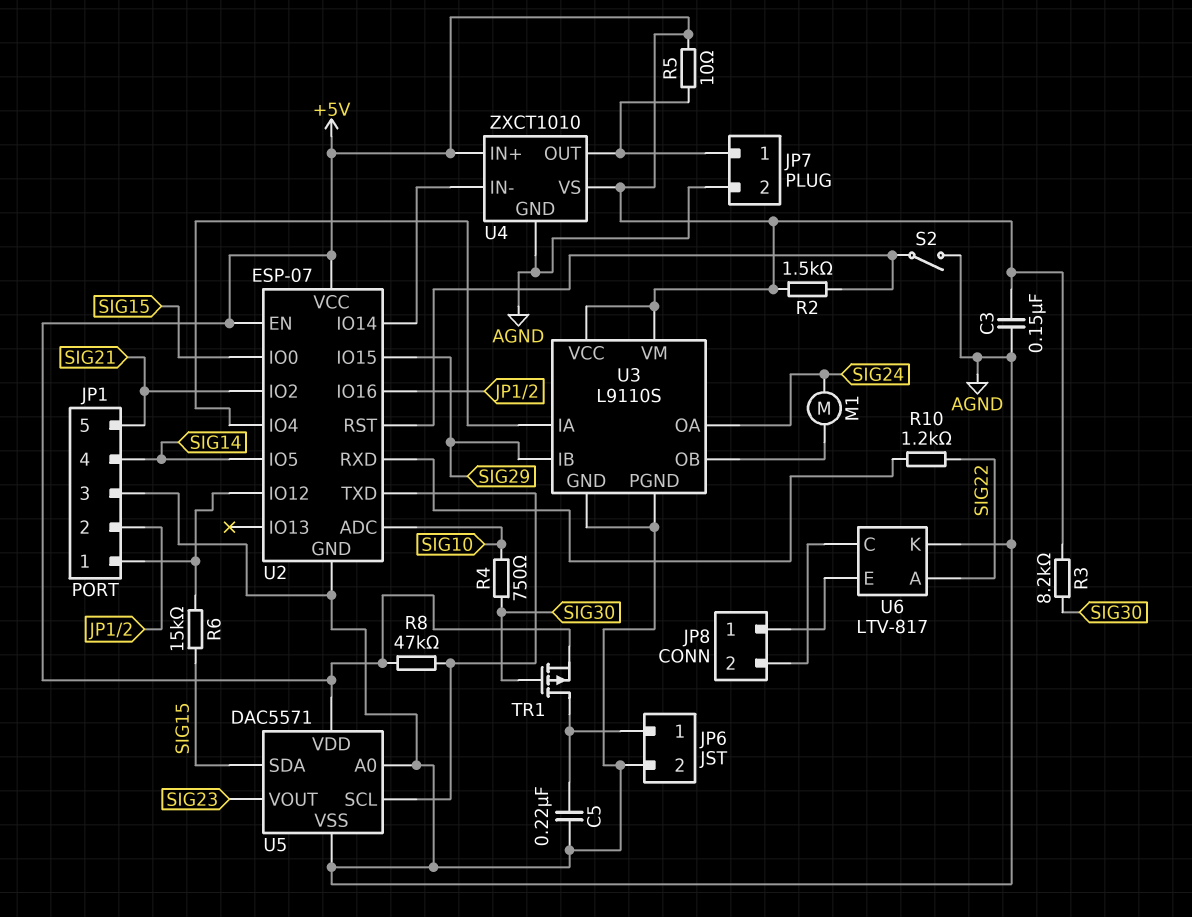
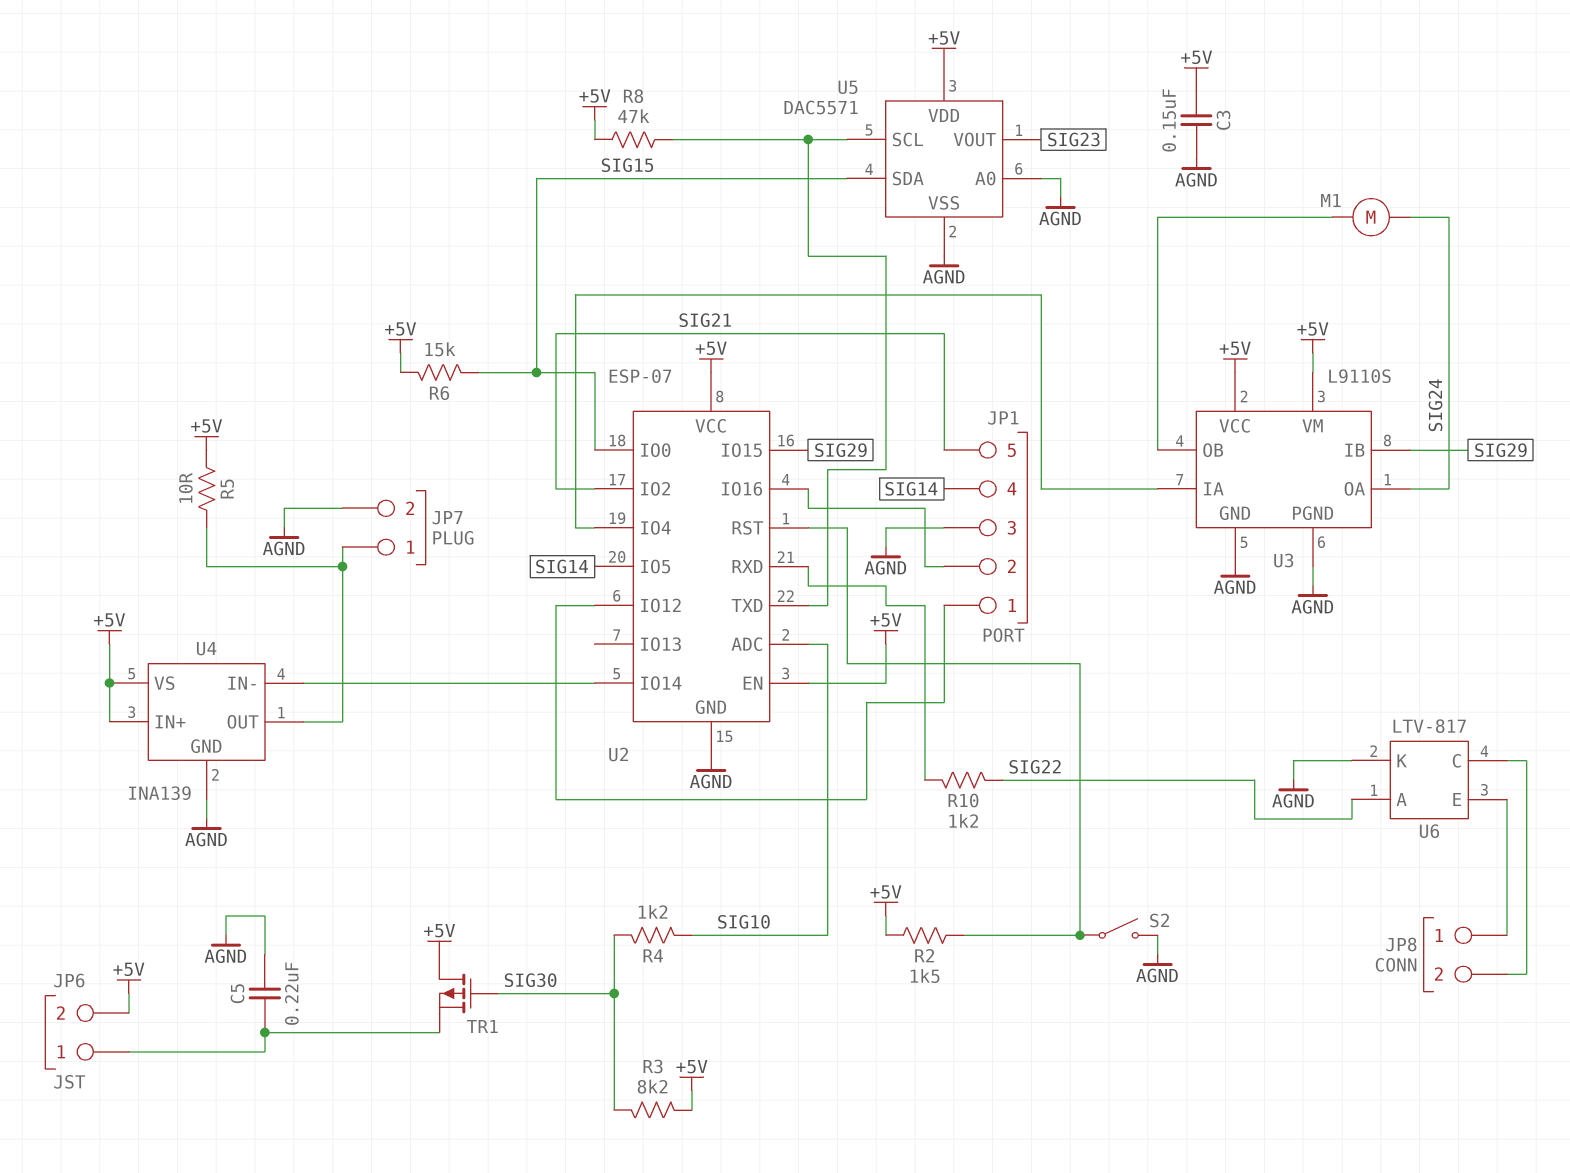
JP6 pin 2: AGND -> +5V
R4: 750 (SIG10, SIG30) -> 1.2k (SIG10, SIG30)
R6: 15k (JP1/1, SIG15) -> 15k (+5V, SIG15)
TR1: PMOS (G SIG30, D JP6/1, S +5V) -> PMOS (G SIG30, D +5V, S JP6/1)
U4: ZXCT1010 -> INA139

